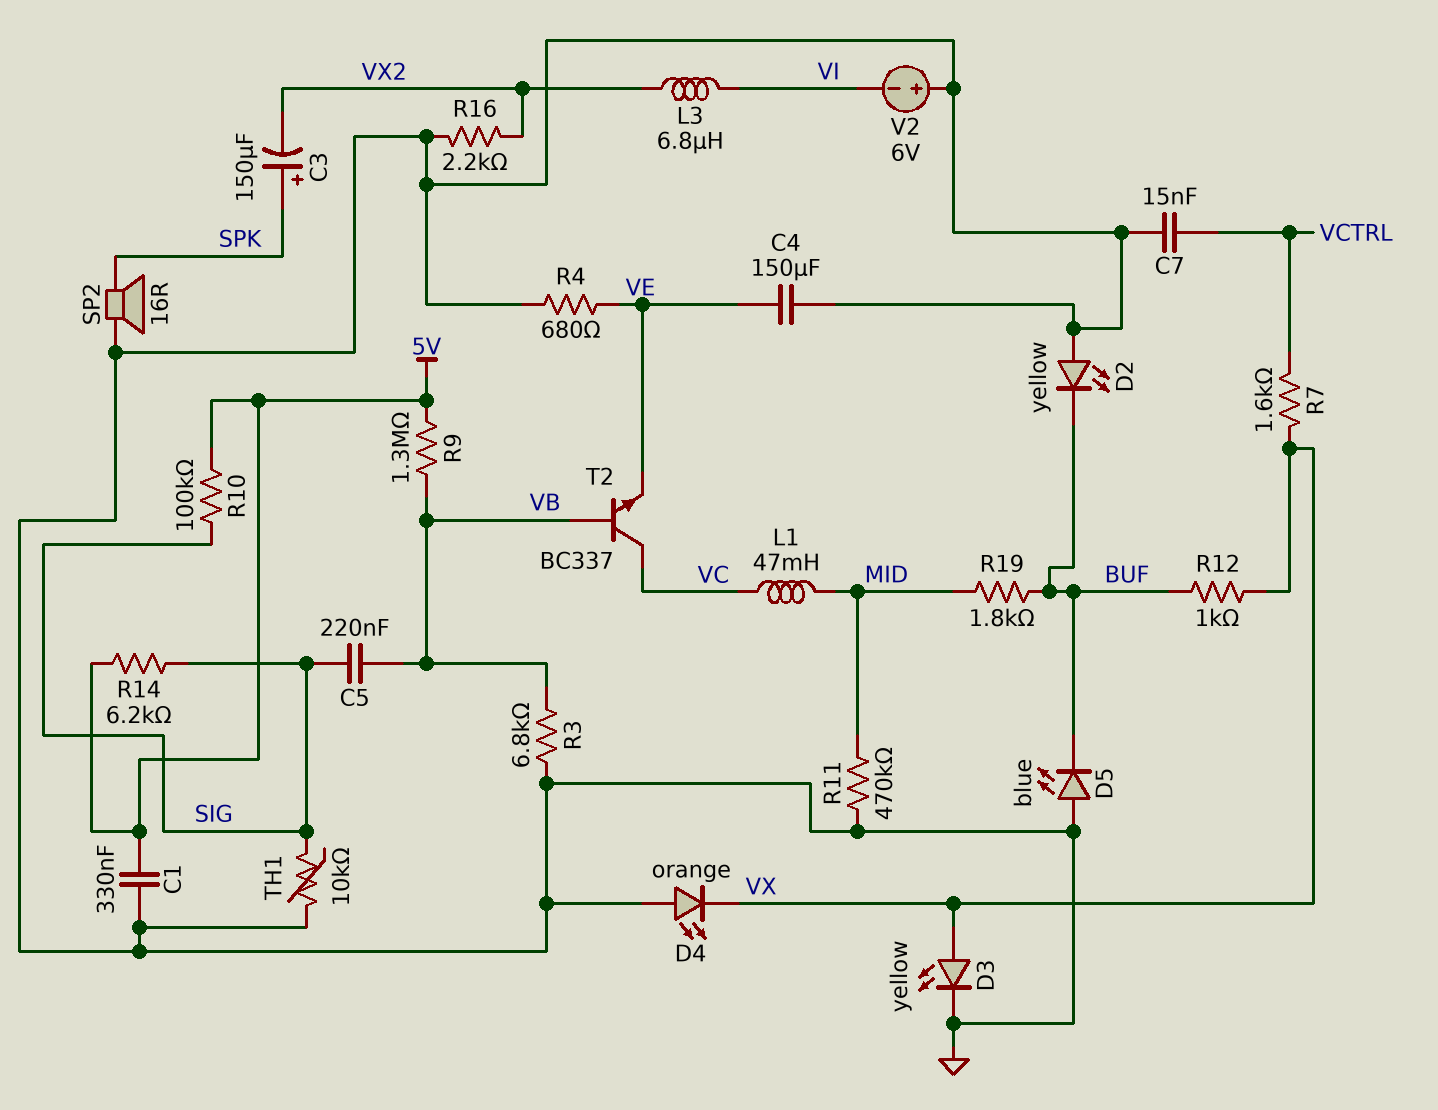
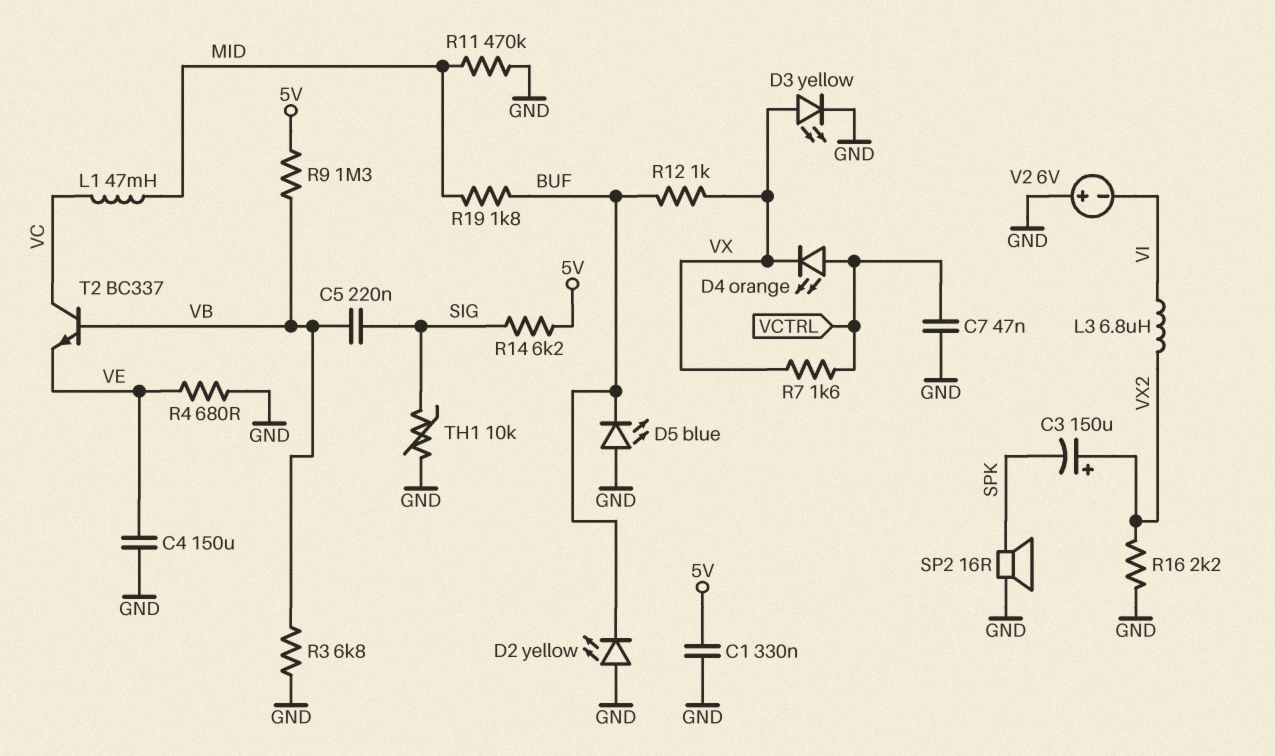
C3: 150uF (plus SPK, minus VX2) -> 150uF (plus VX2, minus SPK)
C7: 15nF (GND, VCTRL) -> 47nF (GND, VCTRL)
D4: LED orange (A GND, K VX) -> LED orange (A VCTRL, K VX)
R10: 100k (5V, SIG) -> none

